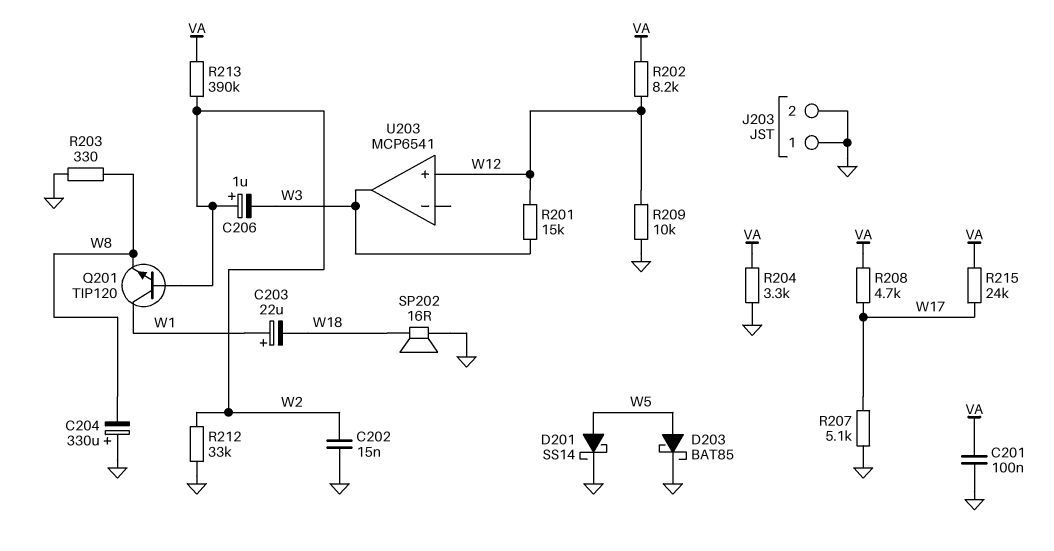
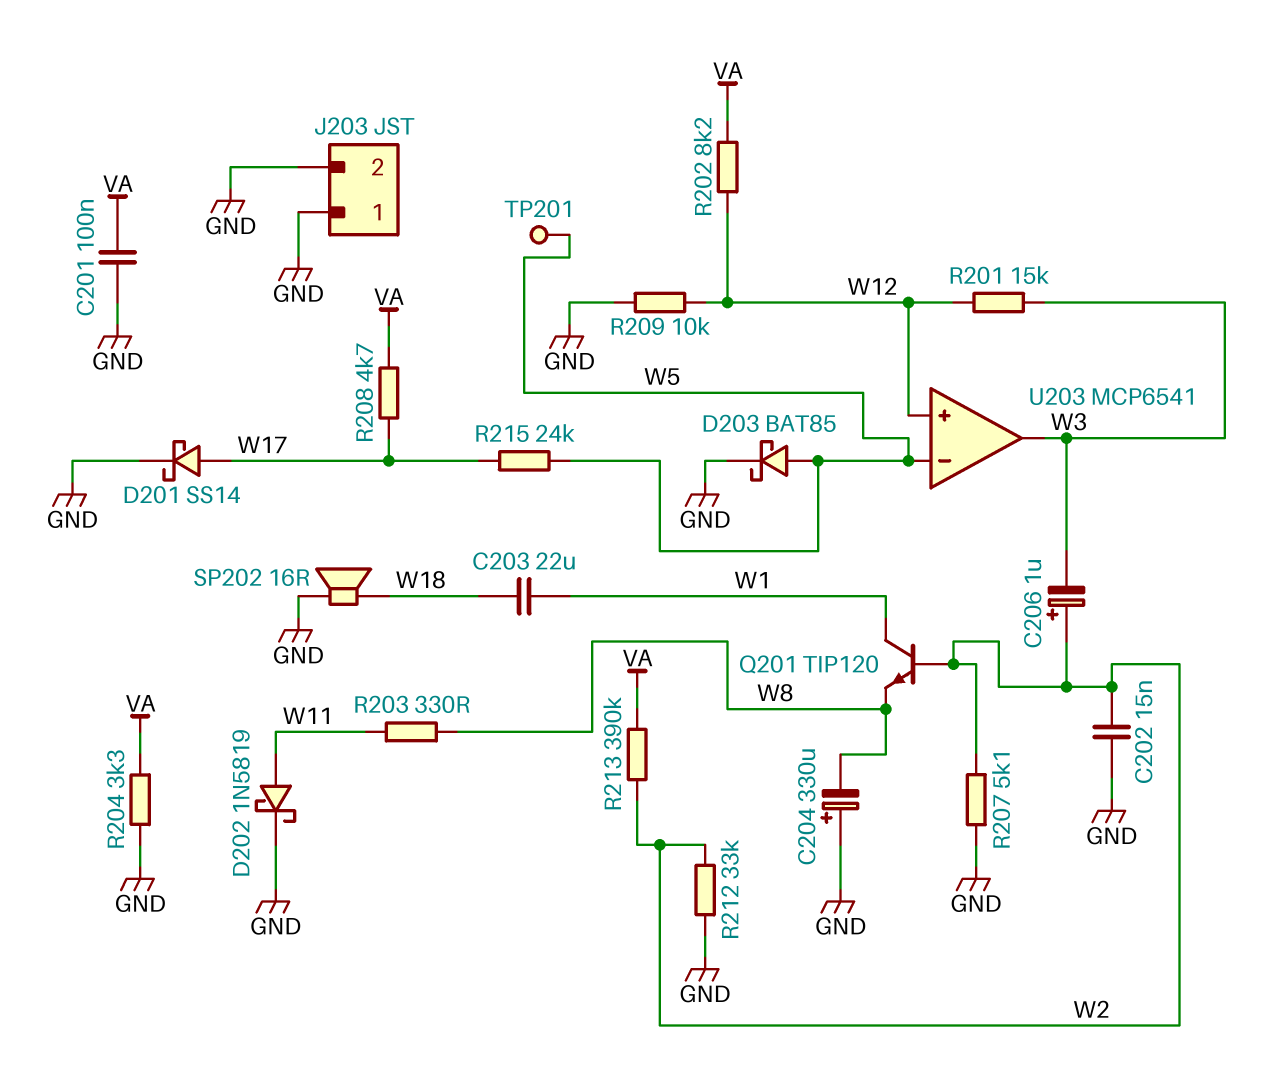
C203: 22uF (plus W1, minus W18) -> 22uF (W1, W18)
D201: schottky SS14 (A W5, K GND) -> schottky SS14 (A W17, K GND)
D202: none -> schottky 1N5819 (A W11, K GND)
R203: 330 (GND, W8) -> 330 (W8, W11)
R207: 5.1k (GND, W17) -> 5.1k (GND, W2)
R215: 24k (VA, W17) -> 24k (W5, W17)
TP201: none -> test point (W5)
U203 pin in-: none -> W5

